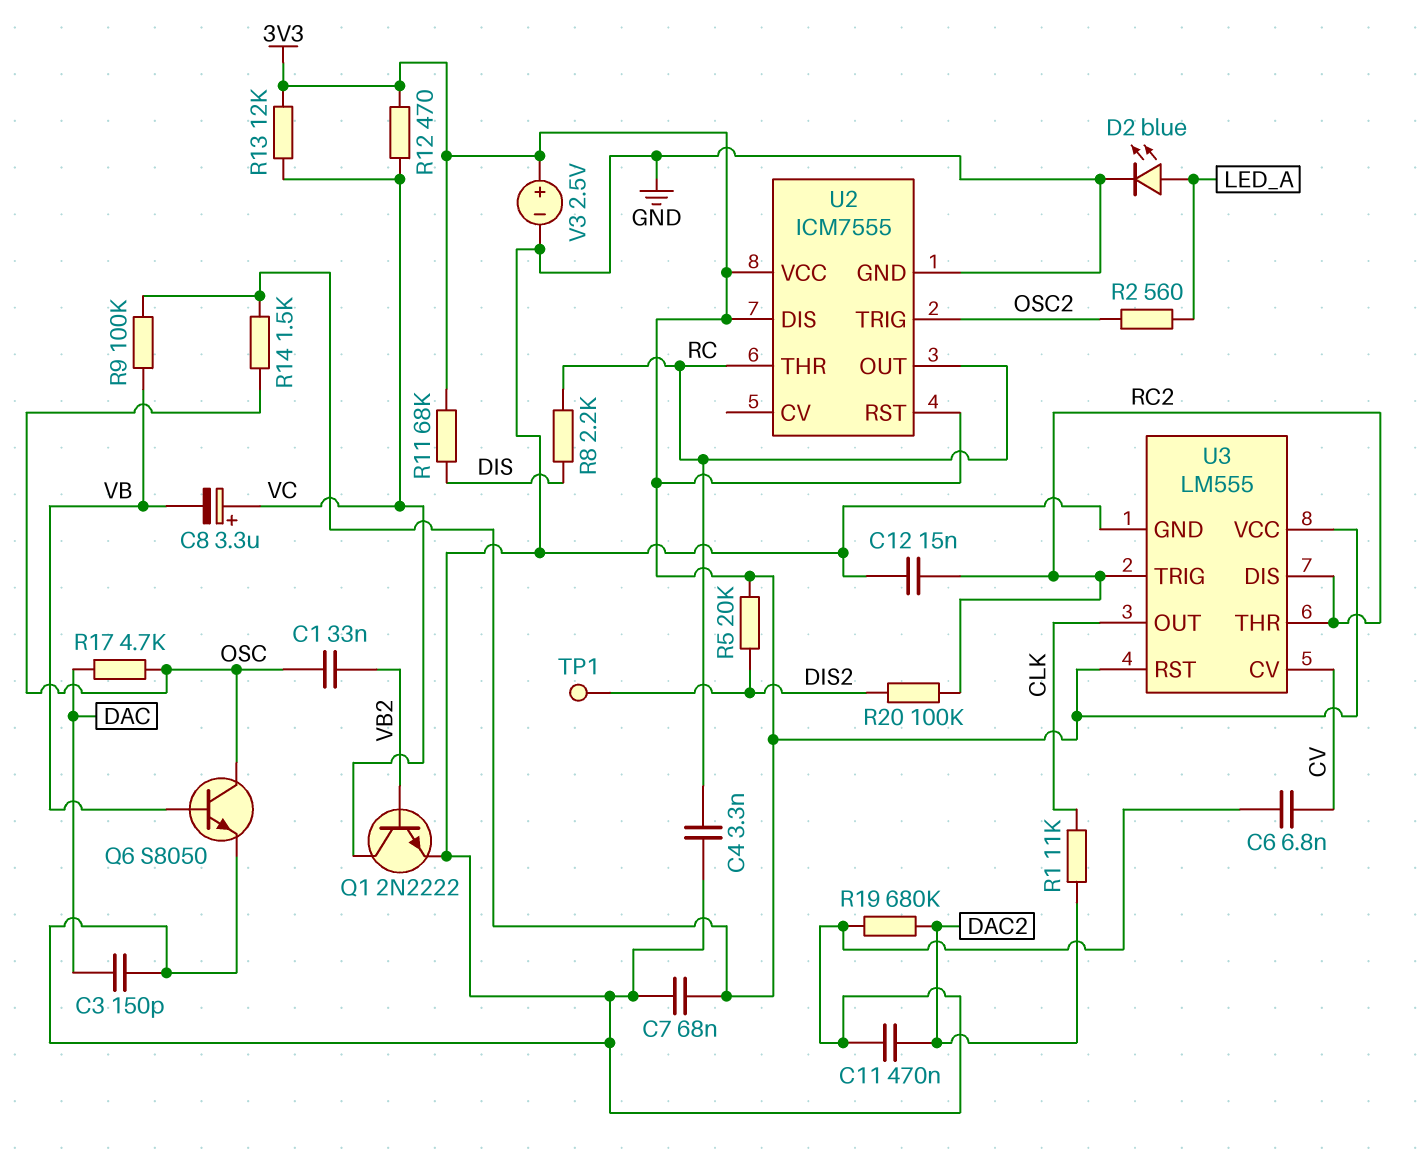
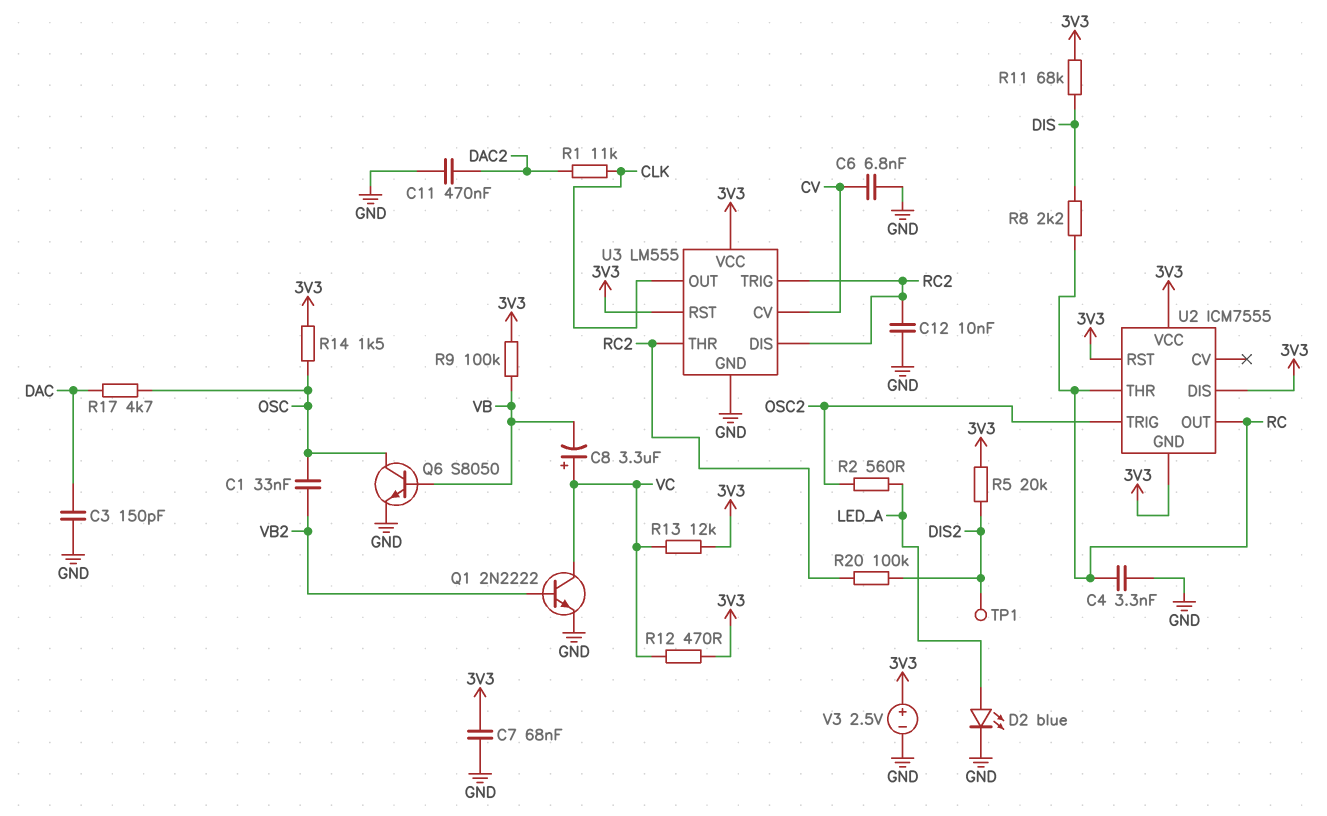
C12: 15nF (GND, RC2) -> 10nF (GND, RC2)
R19: 680k (DAC2, GND) -> none
U2 pin GND: GND -> 3V3

